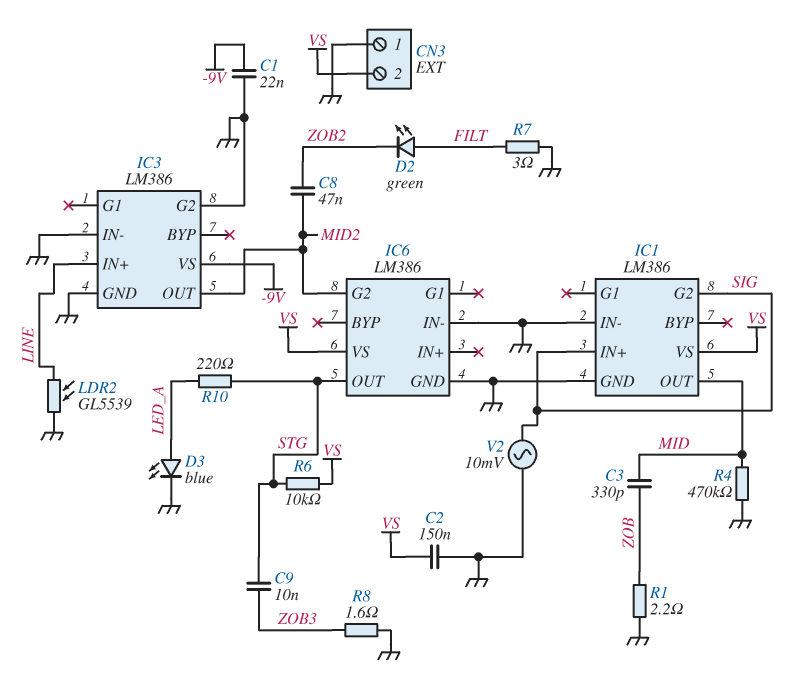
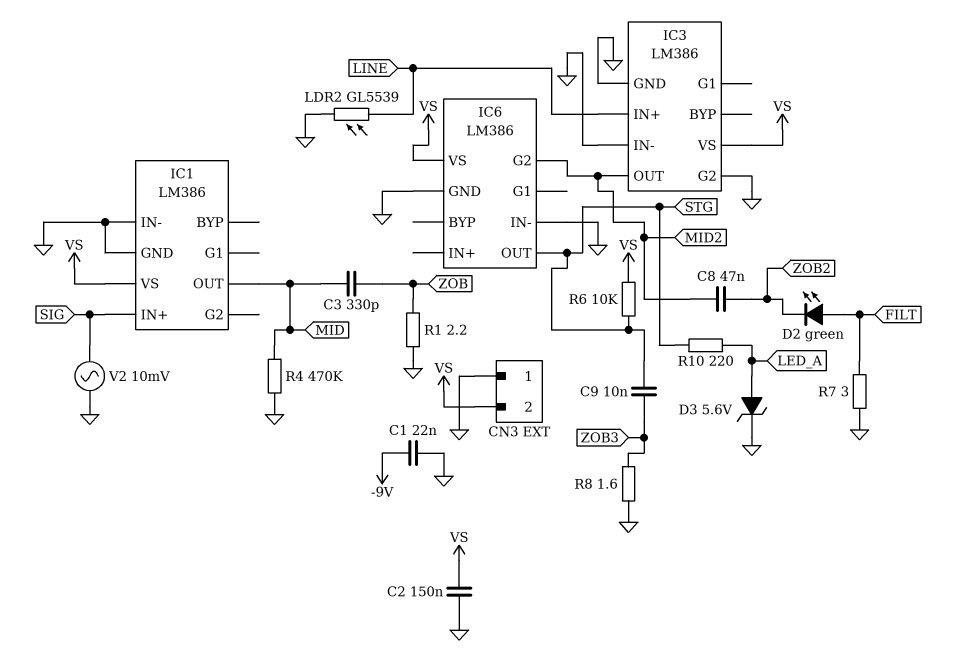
D3: LED blue (A LED_A, K GND) -> zener 5.6V (A LED_A, K GND)
IC1 pin G2: SIG -> none
IC3 pin VS: -9V -> VS

